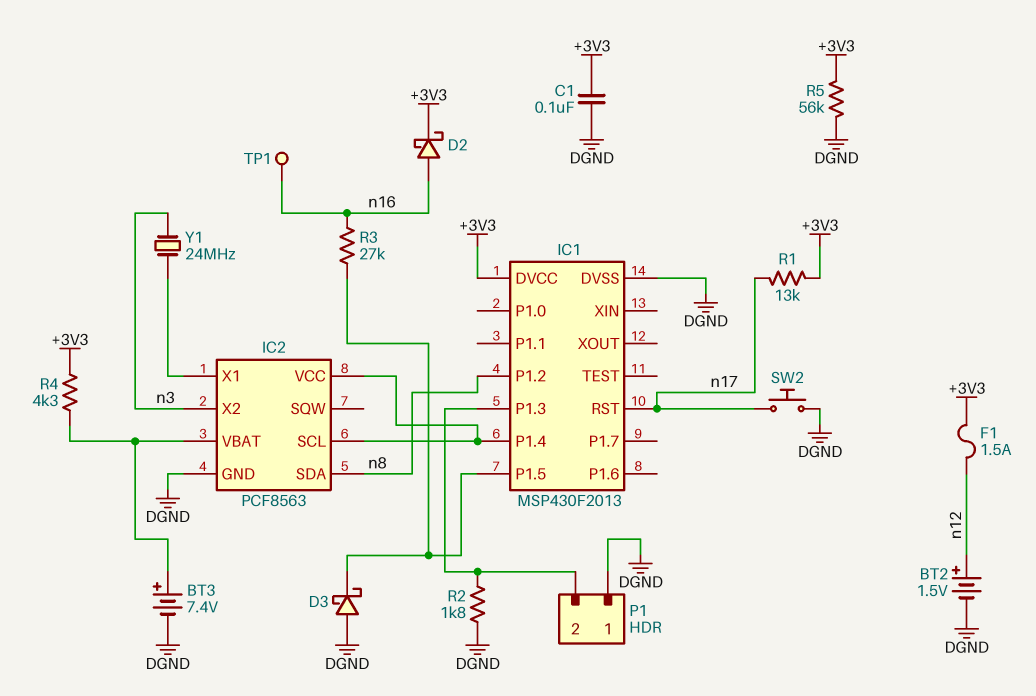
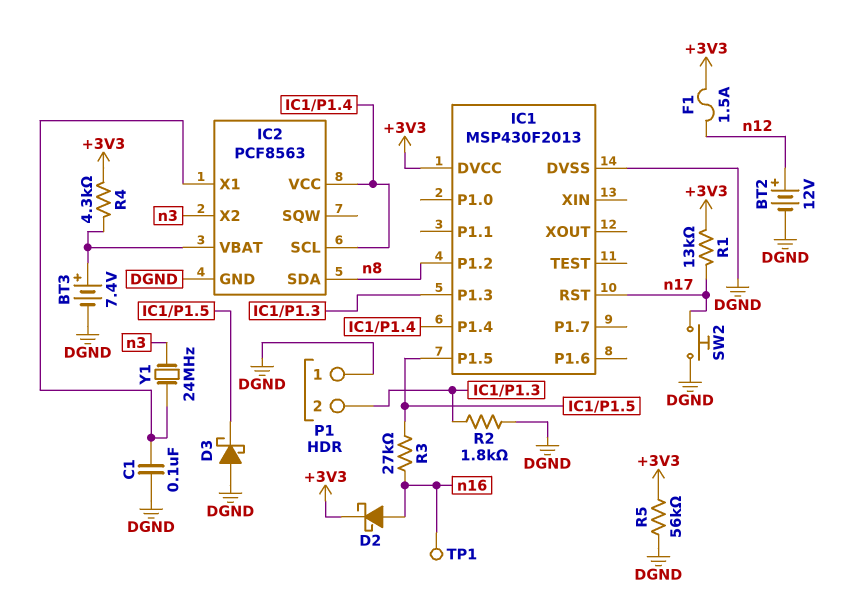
BT2: 1.5V (plus n12, minus DGND) -> 12V (plus n12, minus DGND)
C1: 100nF (+3V3, DGND) -> 100nF (DGND, IC2/X1)

